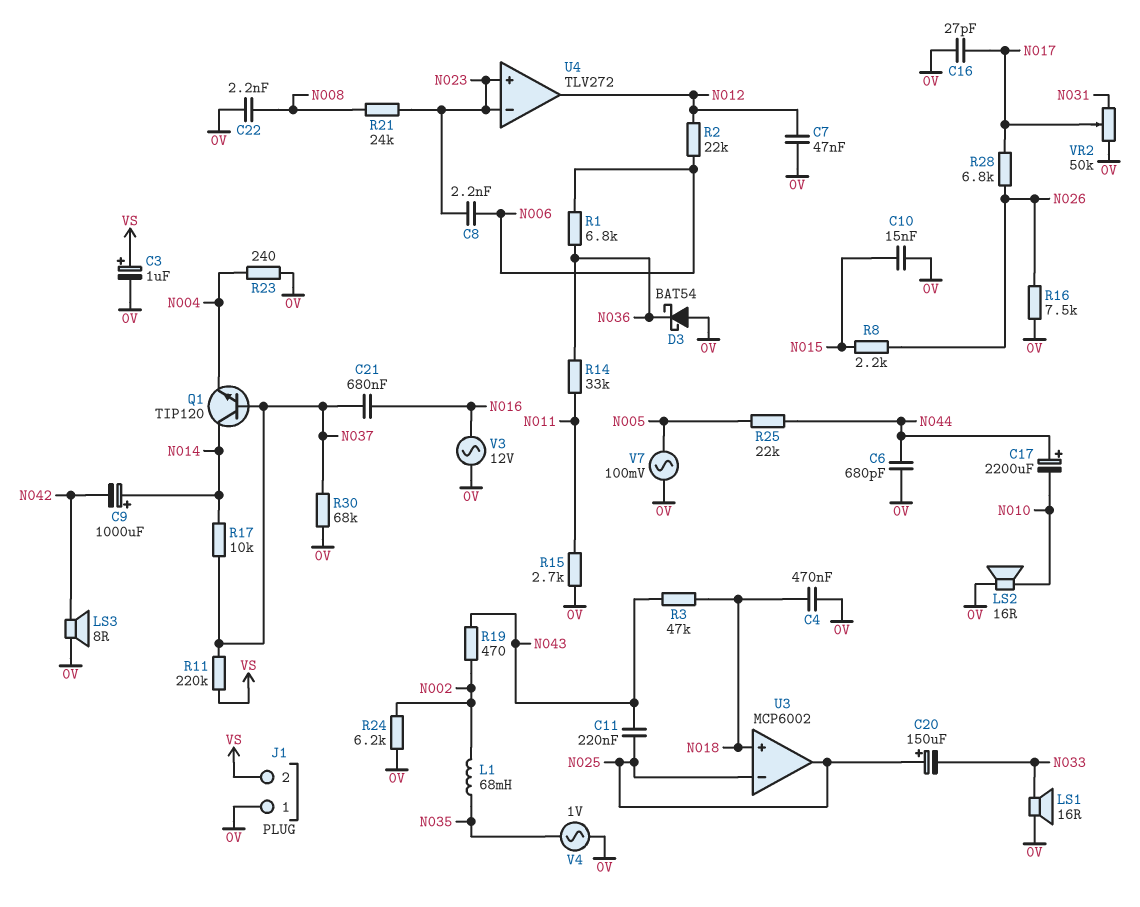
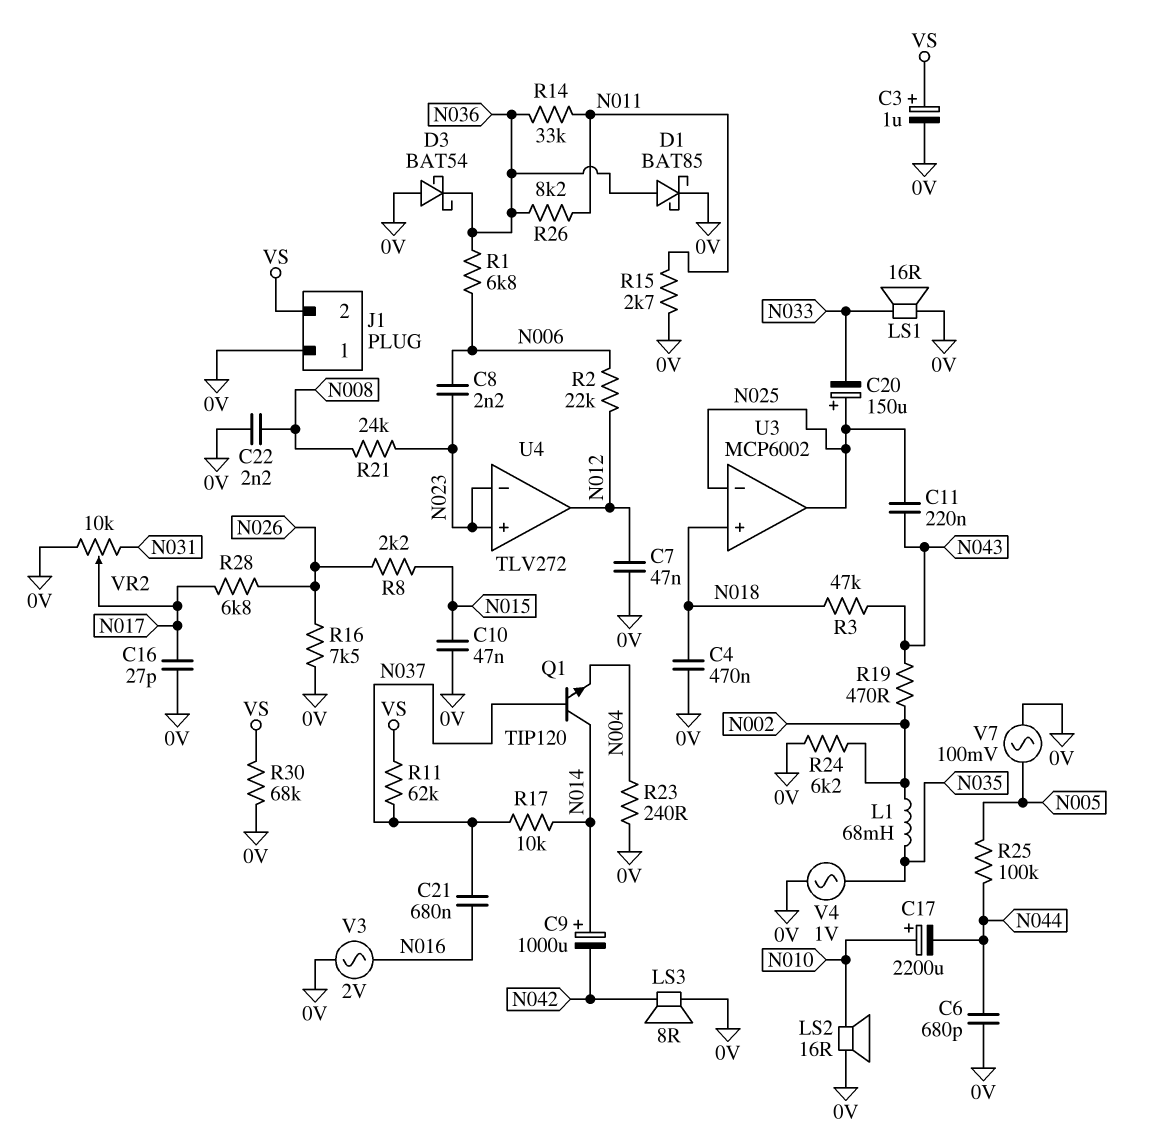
C10: 15nF (0V, N015) -> 47nF (0V, N015)
C17: 2200uF (plus N044, minus N010) -> 2200uF (plus N010, minus N044)
D1: none -> schottky BAT85 (A N036, K 0V)
R11: 220k (N037, VS) -> 62k (N037, VS)
R25: 22k (N005, N044) -> 100k (N005, N044)
R26: none -> 8.2k (N011, N036)
R30: 68k (0V, N037) -> 68k (0V, VS)
V3: AC 12V (0V, N016) -> AC 2V (0V, N016)
VR2: 50k (0V, N031, wiper N017) -> 10k (0V, N031, wiper N017)

